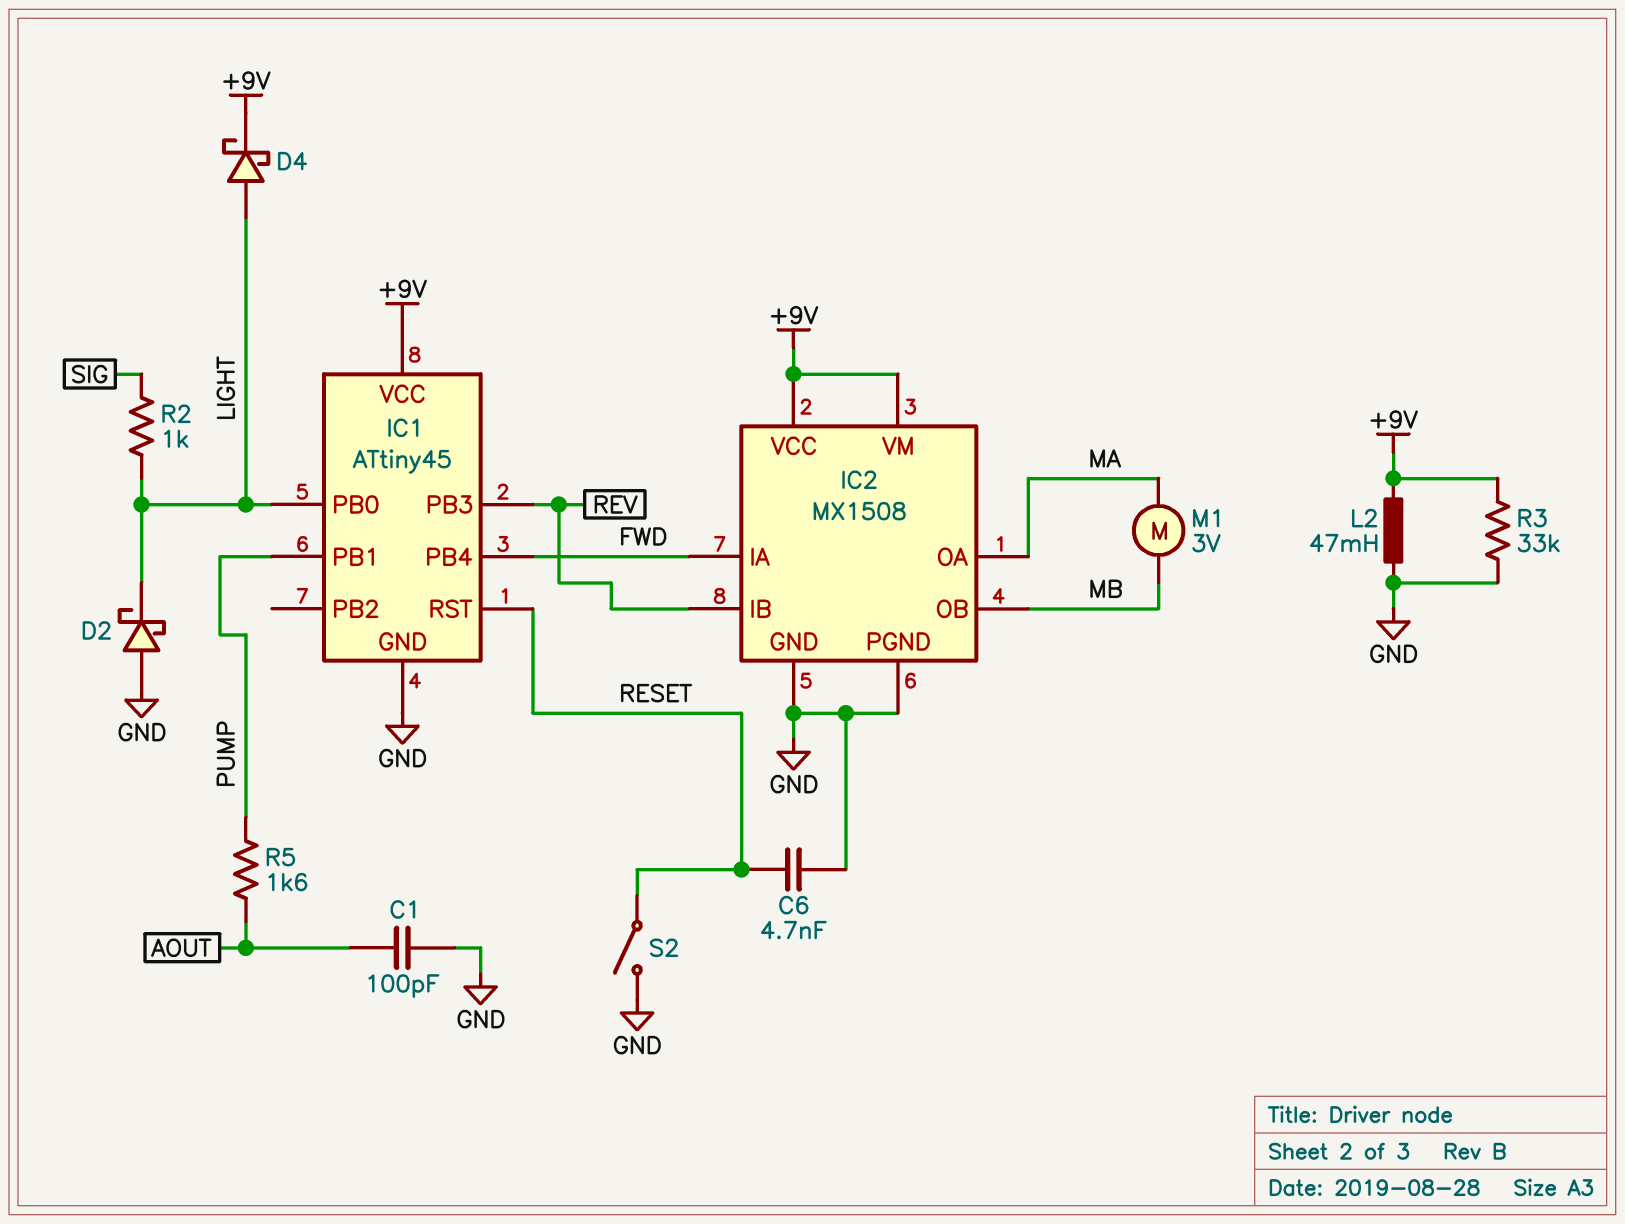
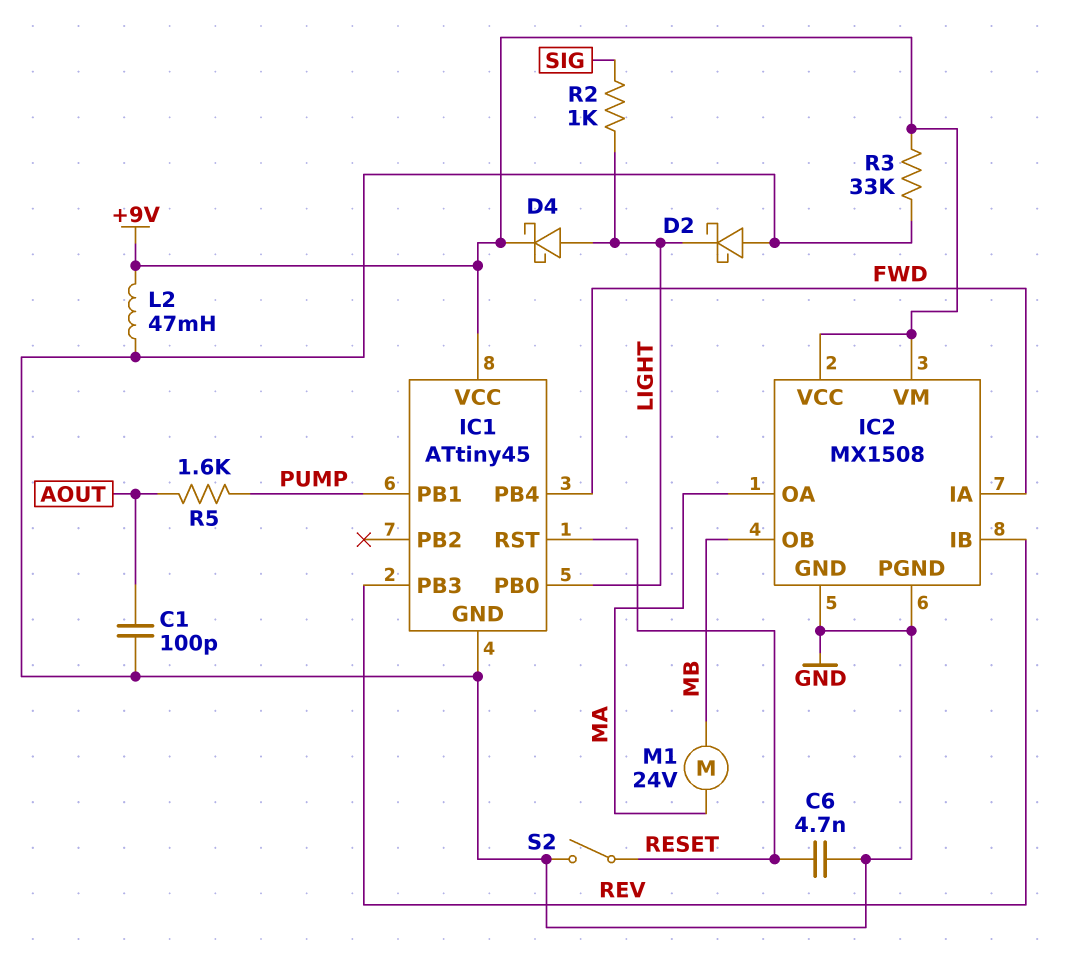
M1: motor 3V (MA, MB) -> motor 24V (MA, MB)

